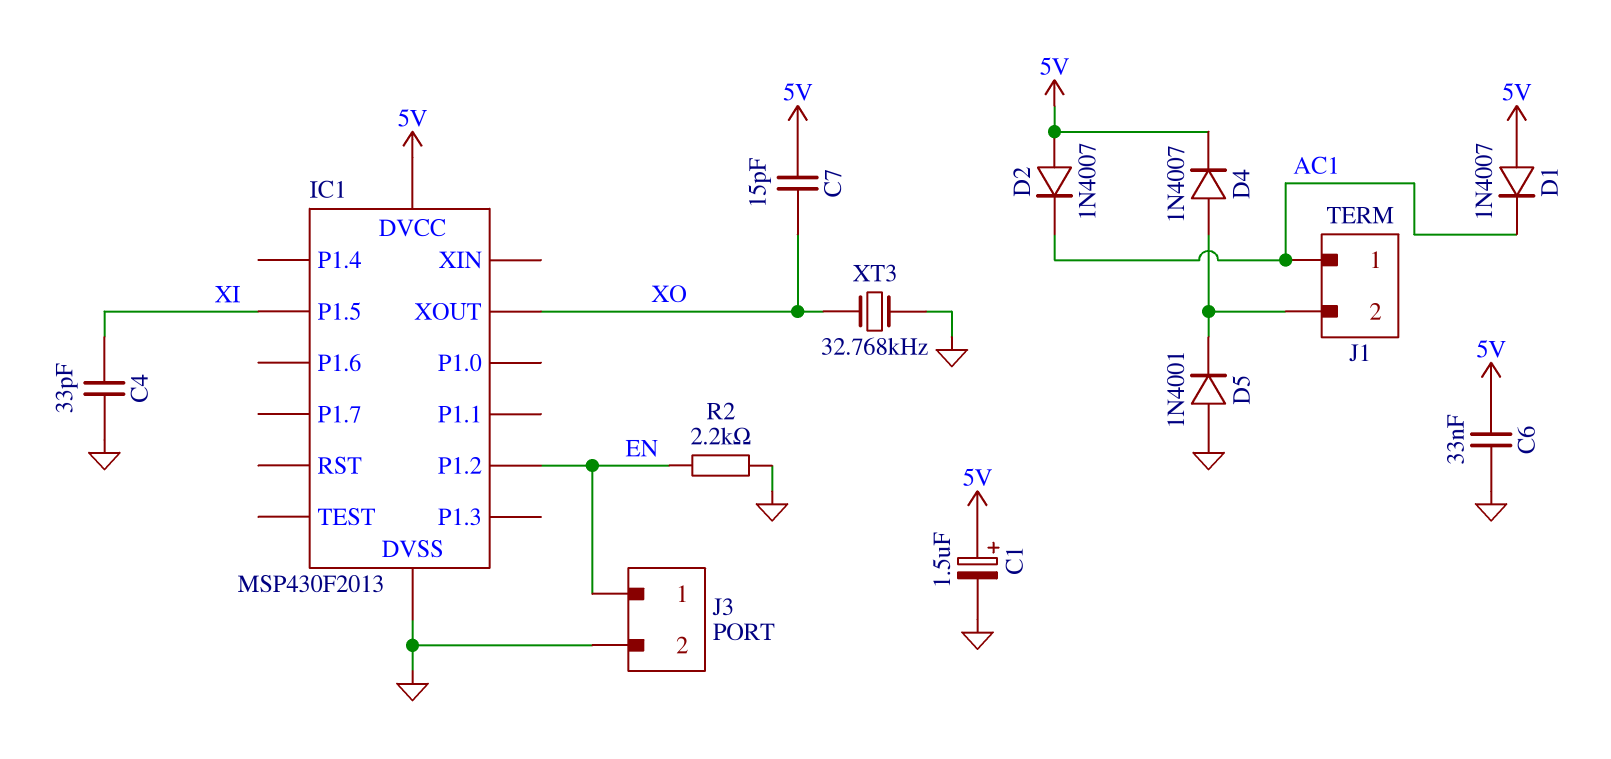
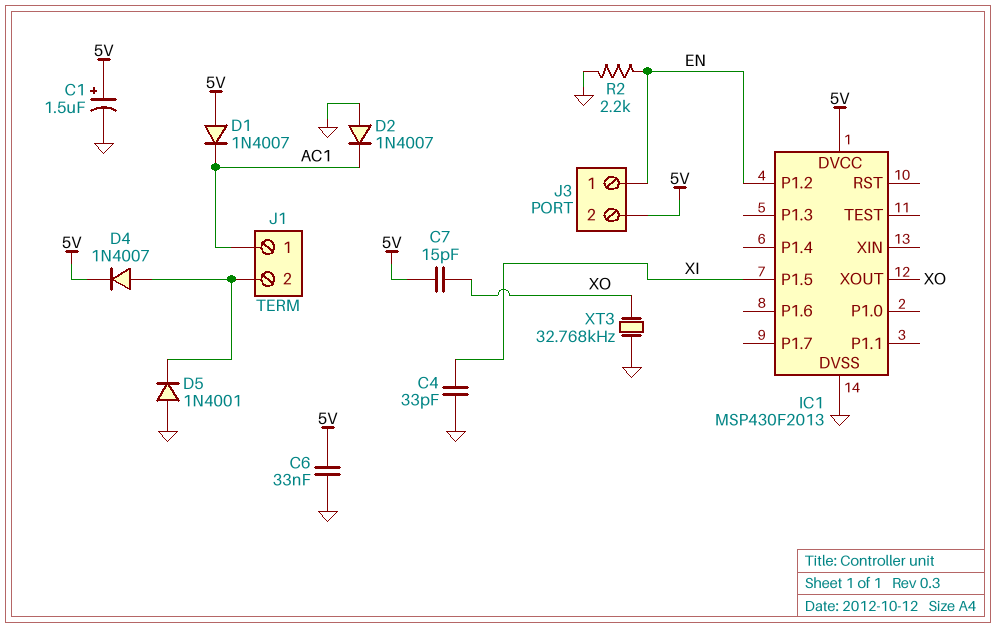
D2: diode 1N4007 (A 5V, K AC1) -> diode 1N4007 (A GND, K AC1)
J3 pin 2: GND -> 5V

